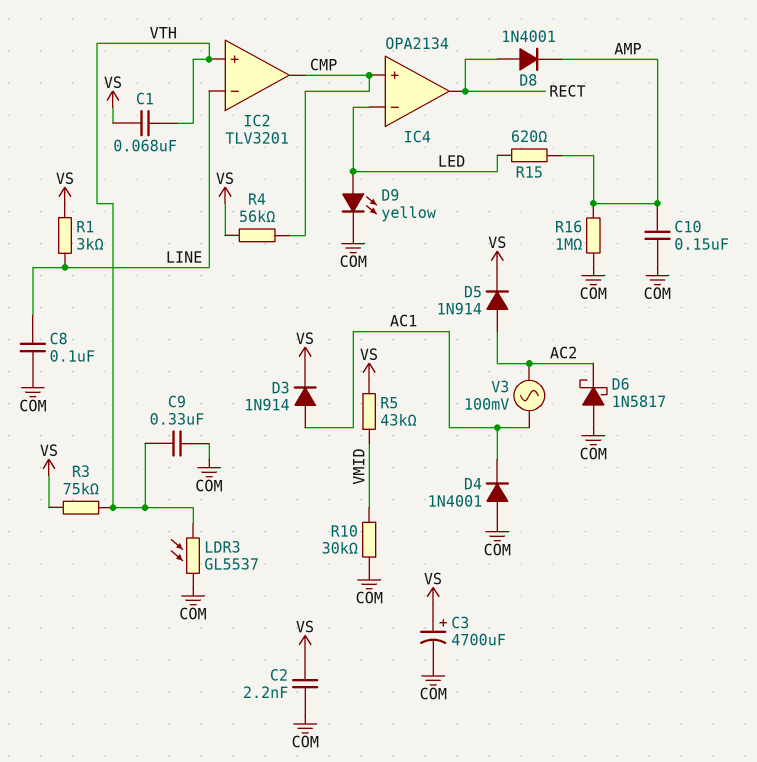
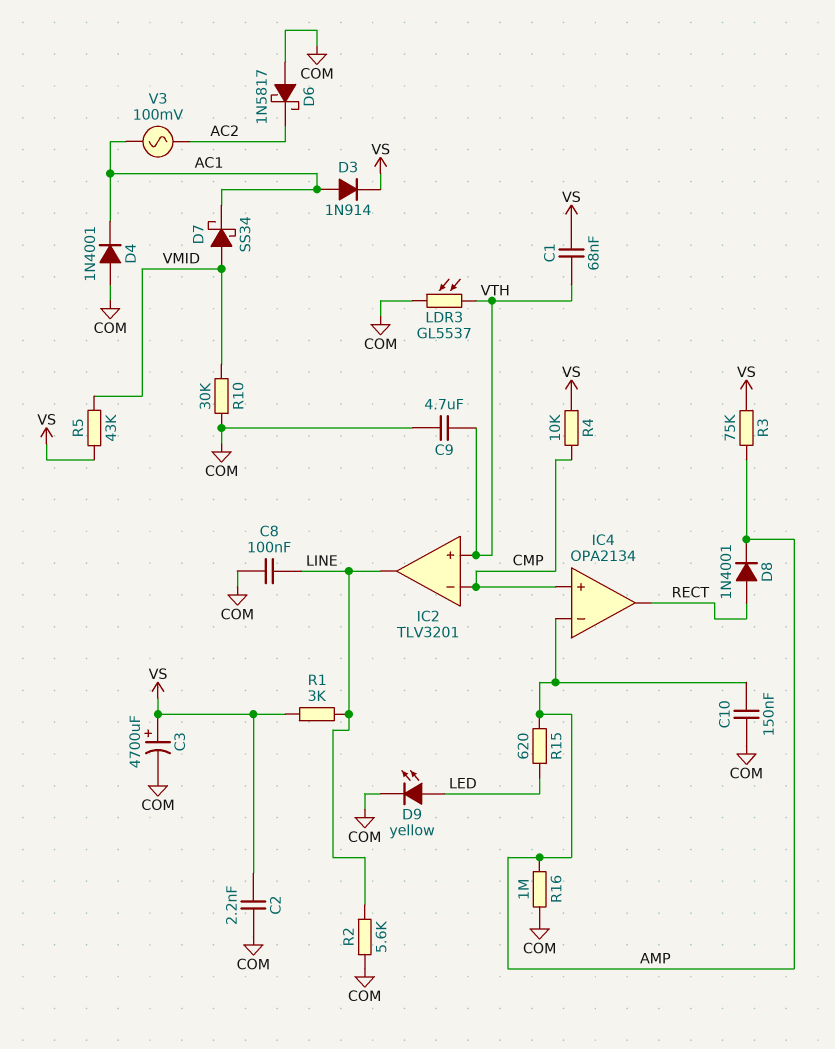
C9: 330nF (COM, VTH) -> 4.7uF (COM, VTH)
D5: diode 1N914 (A AC2, K VS) -> none
D7: none -> schottky SS34 (A VMID, K AC1)
IC2 pin in-: LINE -> CMP
IC2 pin out: CMP -> LINE
IC4 pin in-: LED -> AMP
R2: none -> 5.6k (COM, LINE)
R3: 75k (VS, VTH) -> 75k (AMP, VS)
R4: 56k (CMP, VS) -> 10k (CMP, VS)

